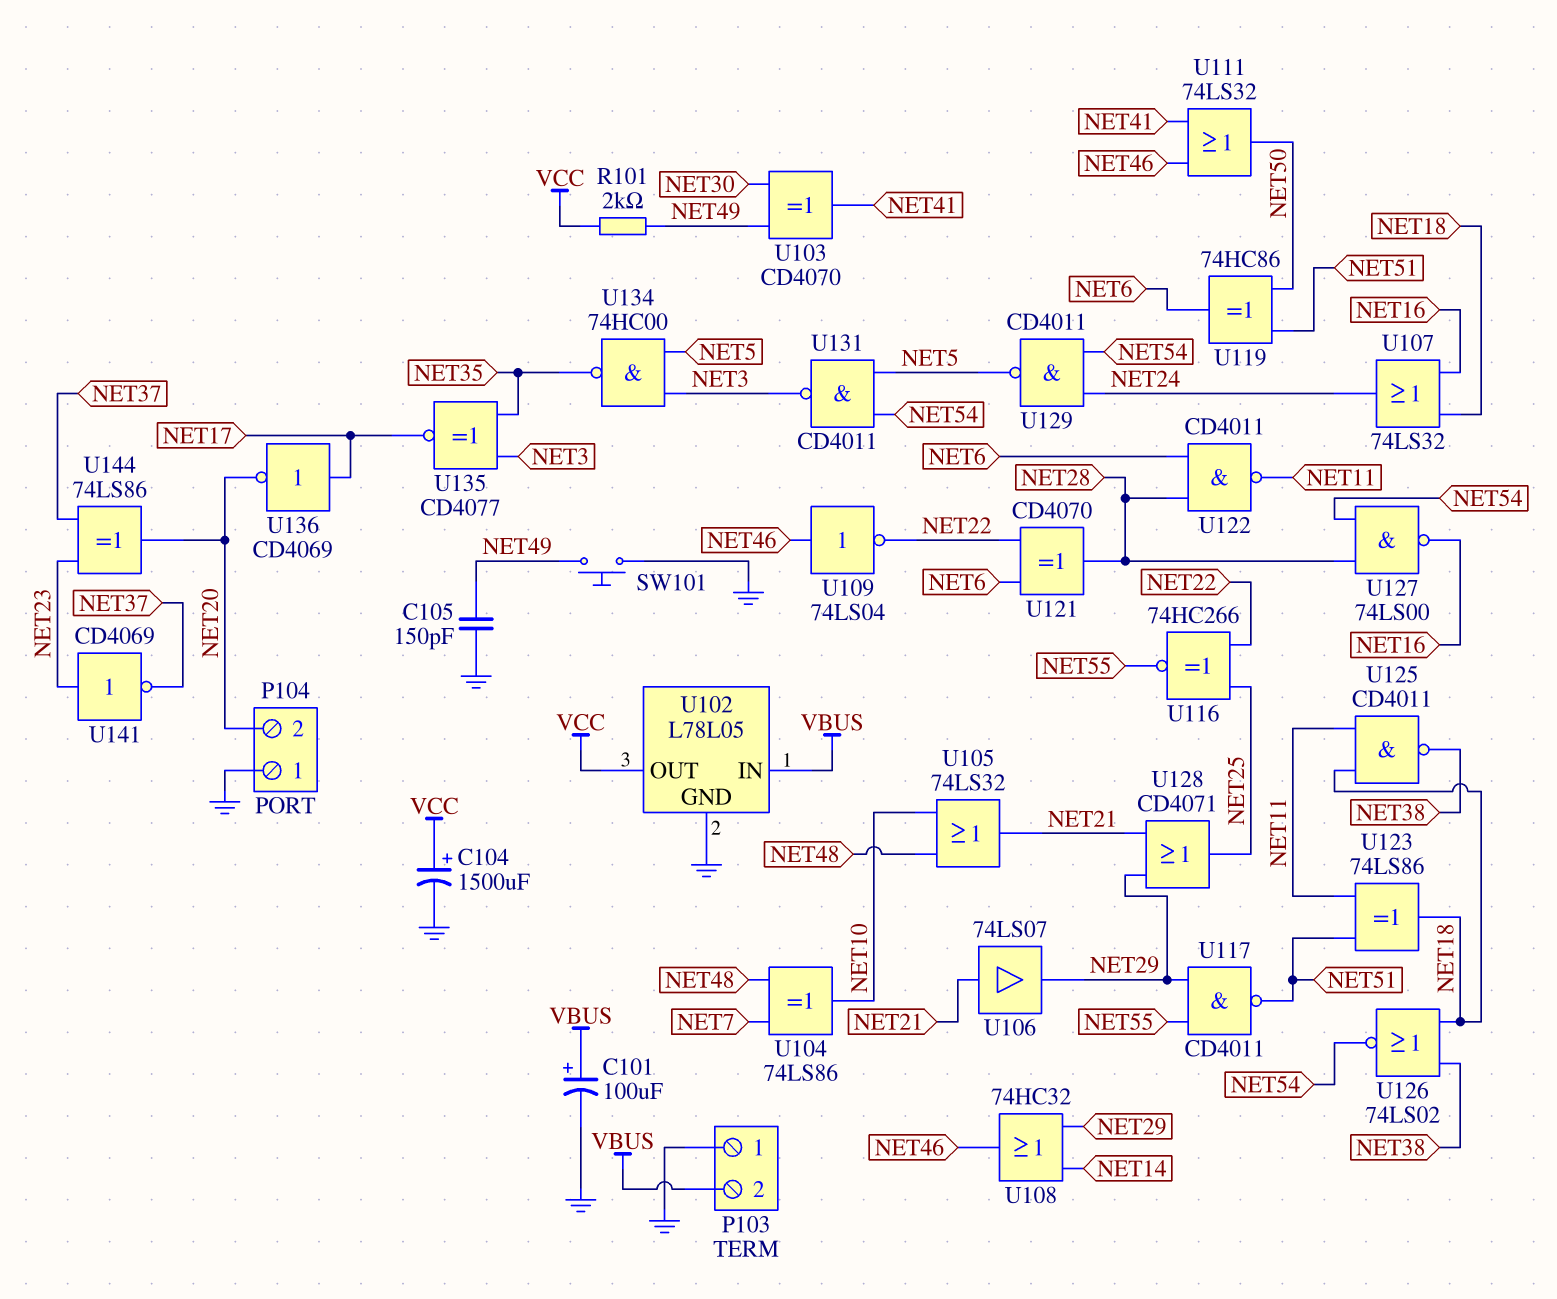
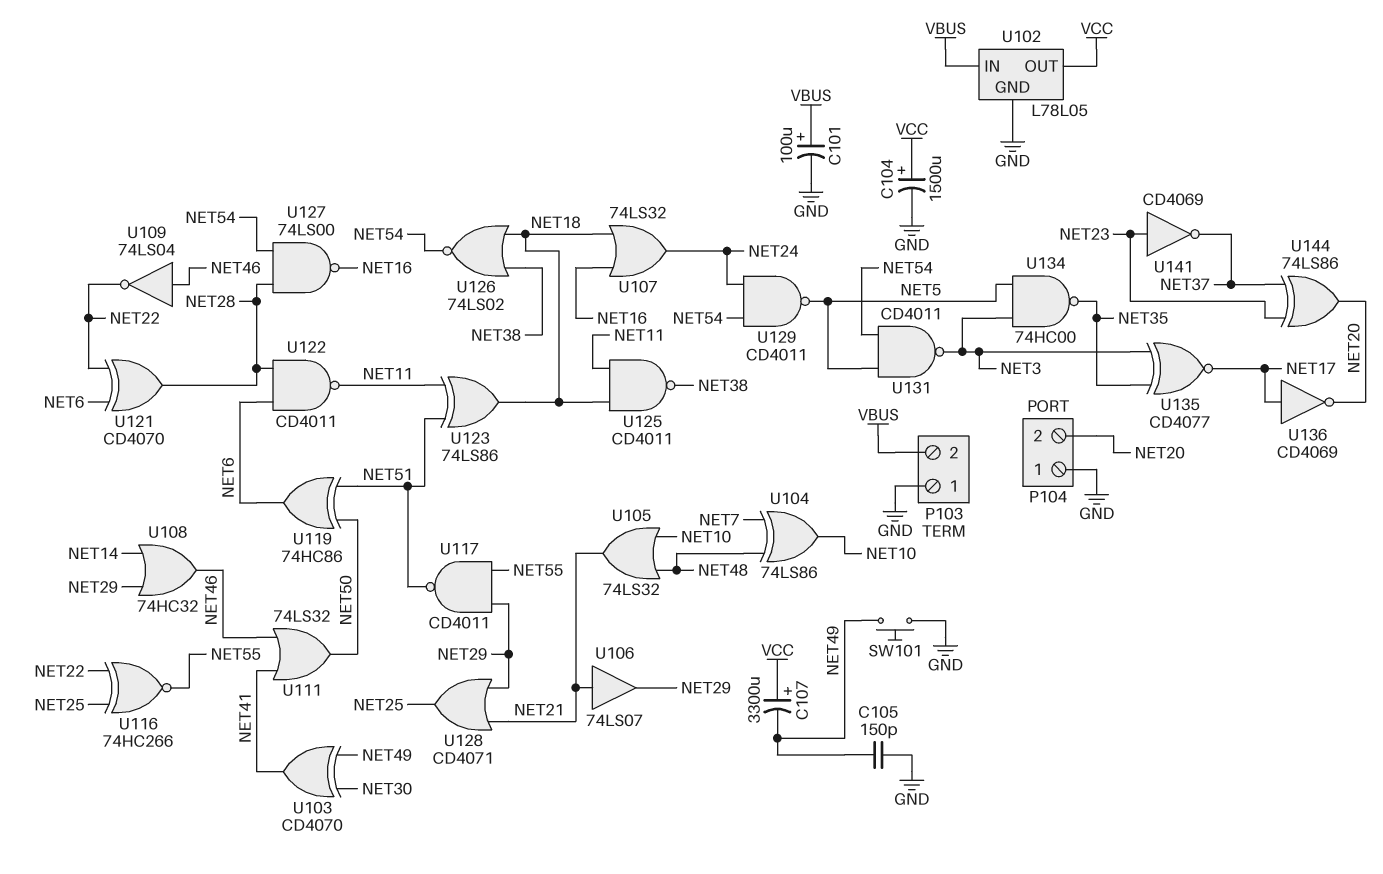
C107: none -> 3300uF (plus VCC, minus NET49)
R101: 2k (NET49, VCC) -> none

